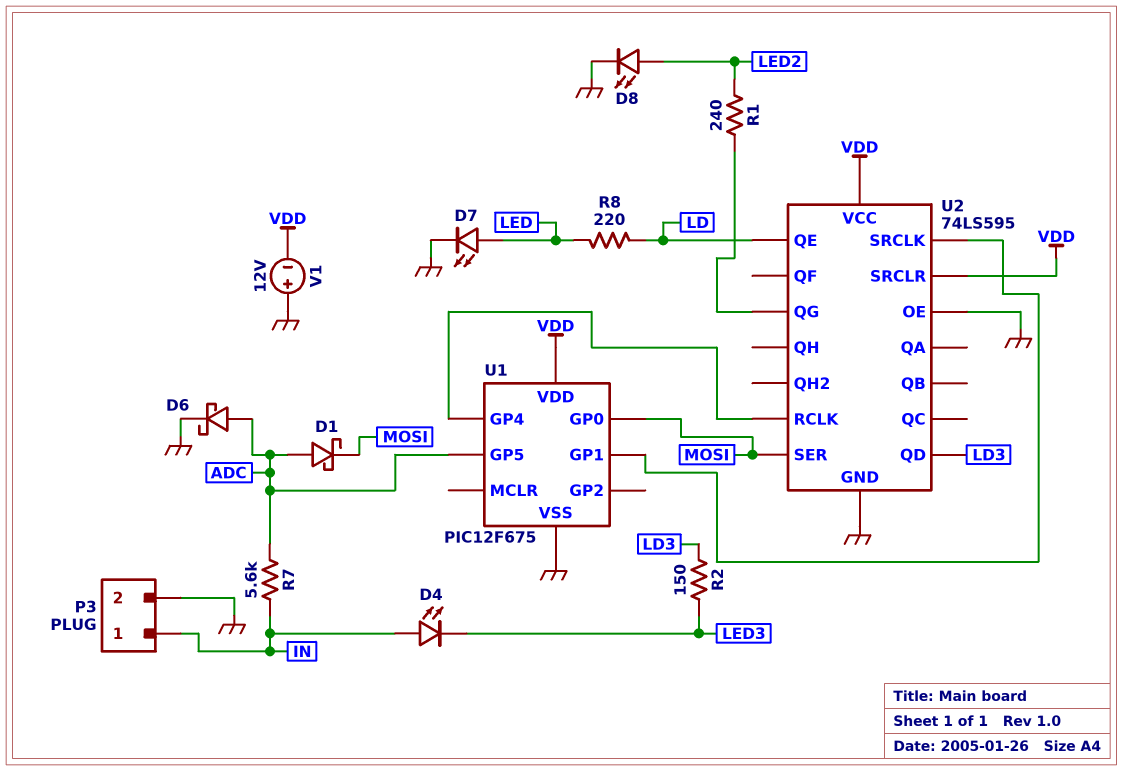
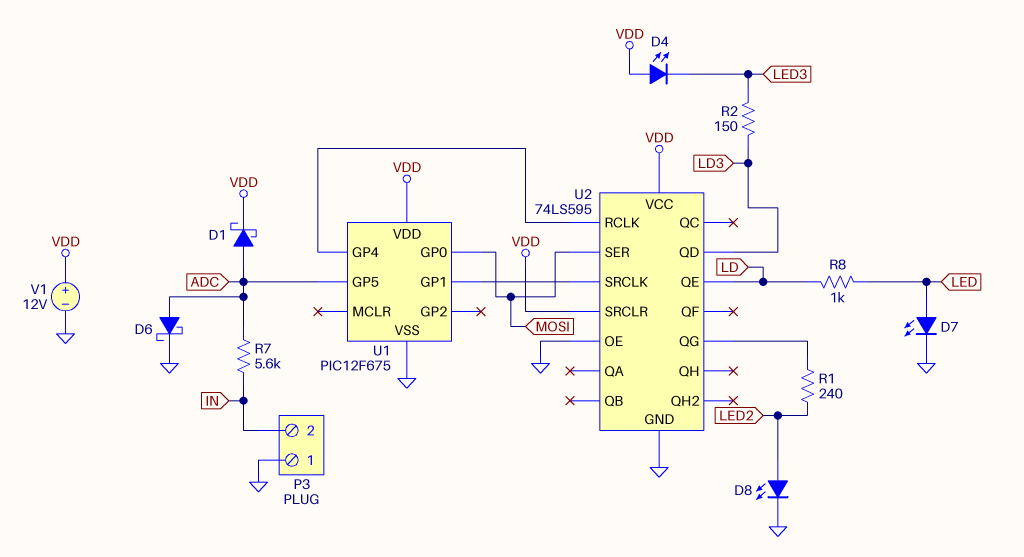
D1: schottky (A ADC, K MOSI) -> schottky (A ADC, K VDD)
D4: LED (A IN, K LED3) -> LED (A VDD, K LED3)
P3 pin 1: IN -> GND
P3 pin 2: GND -> IN
R8: 220 (LD, LED) -> 1k (LD, LED)
V1: 12V (plus GND, minus VDD) -> 12V (plus VDD, minus GND)

